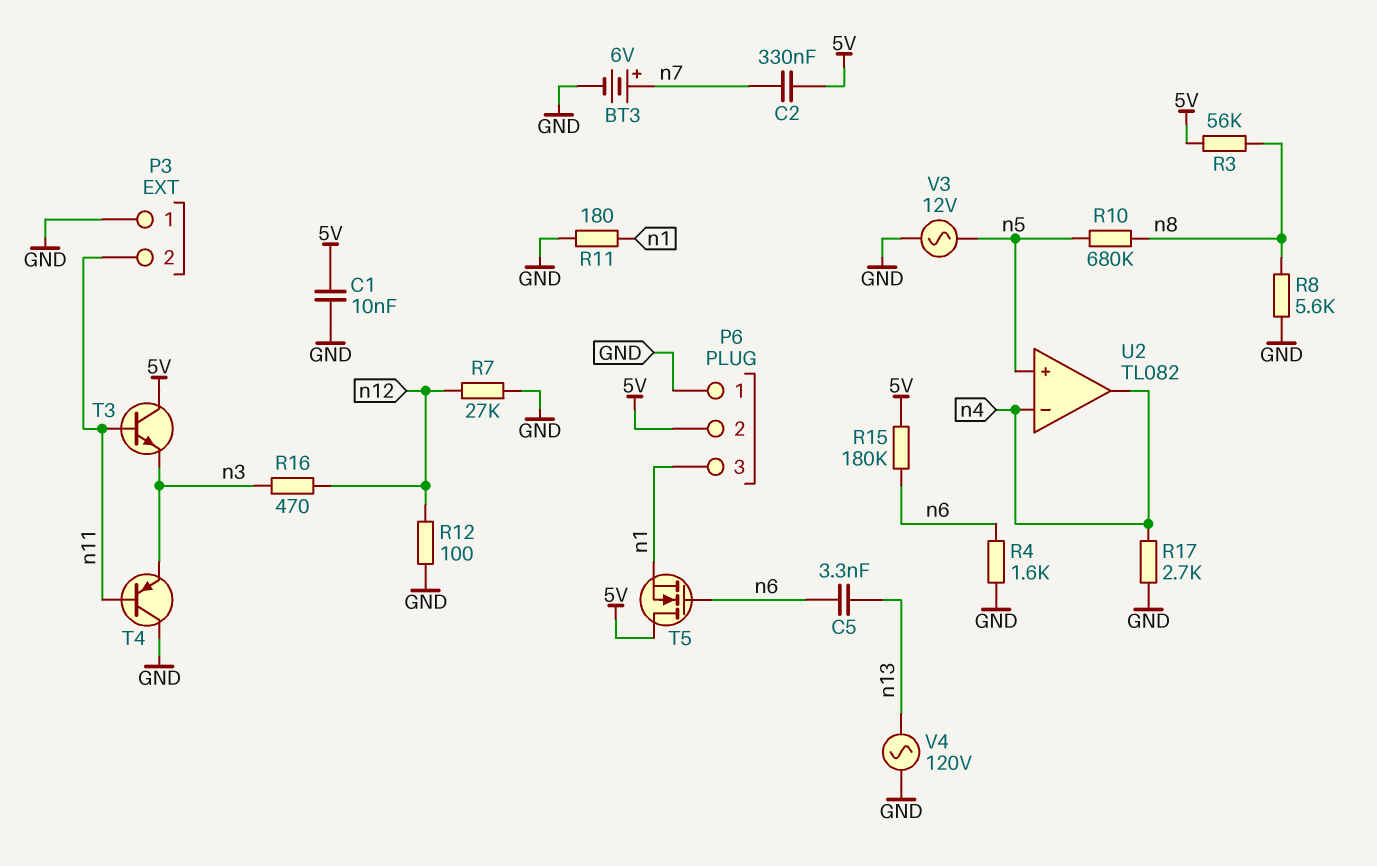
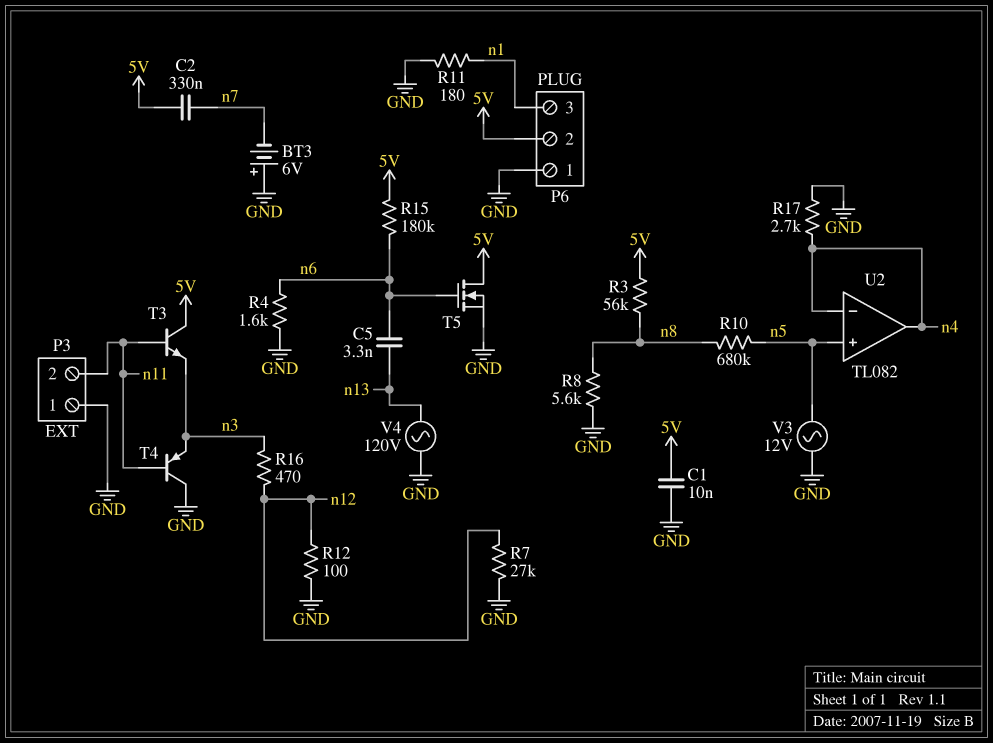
BT3: 6V (plus n7, minus GND) -> 6V (plus GND, minus n7)
T5: NMOS (G n6, D 5V, S n1) -> NMOS (G n6, D 5V, S GND)

